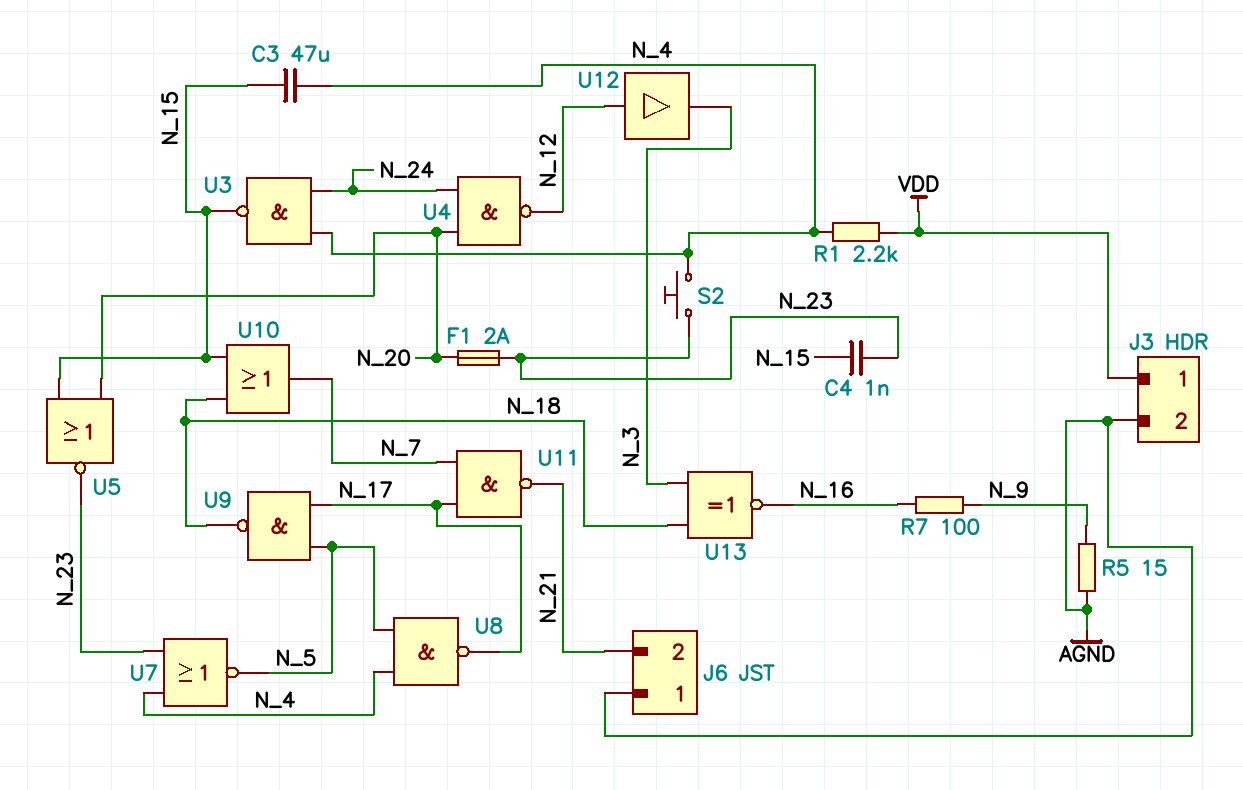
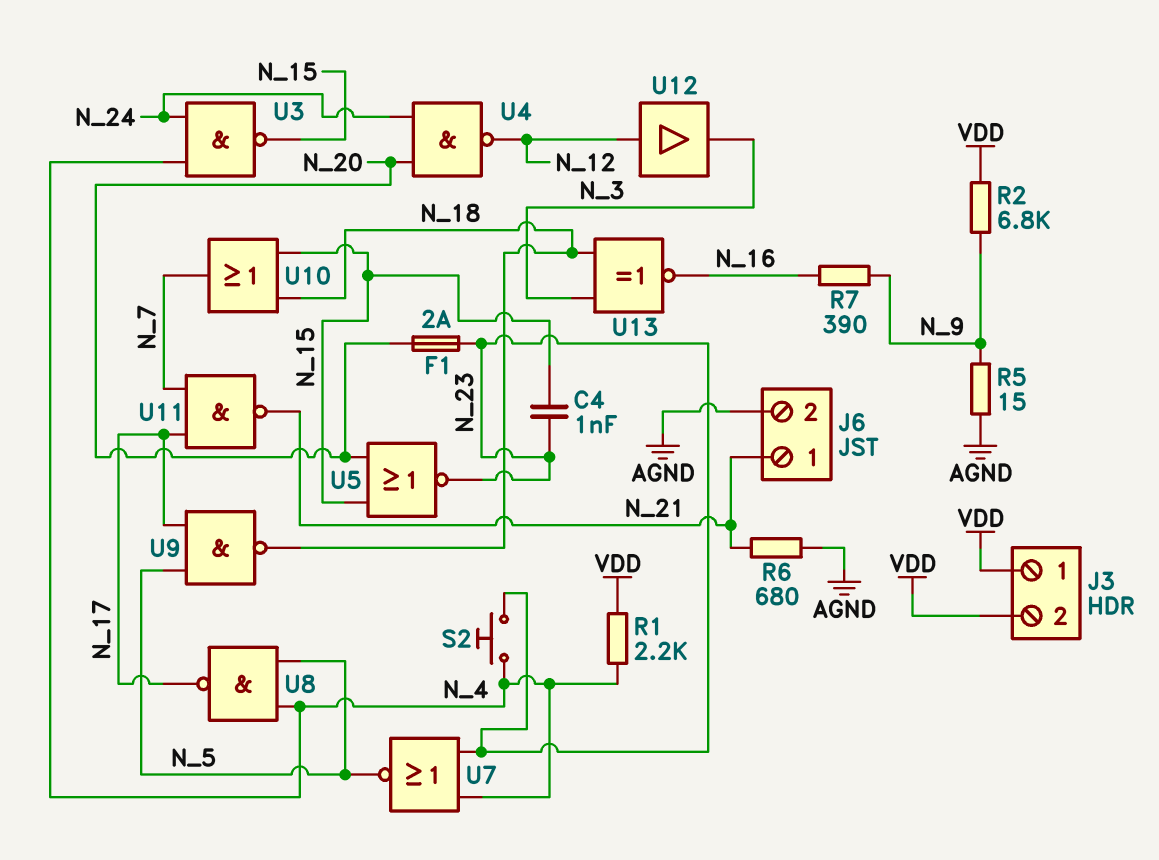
C3: 47uF (N_4, N_15) -> none
J3 pin 2: AGND -> VDD
J6 pin 1: AGND -> N_21
J6 pin 2: N_21 -> AGND
R2: none -> 6.8k (N_9, VDD)
R6: none -> 680 (AGND, N_21)
R7: 100 (N_9, N_16) -> 390 (N_9, N_16)

